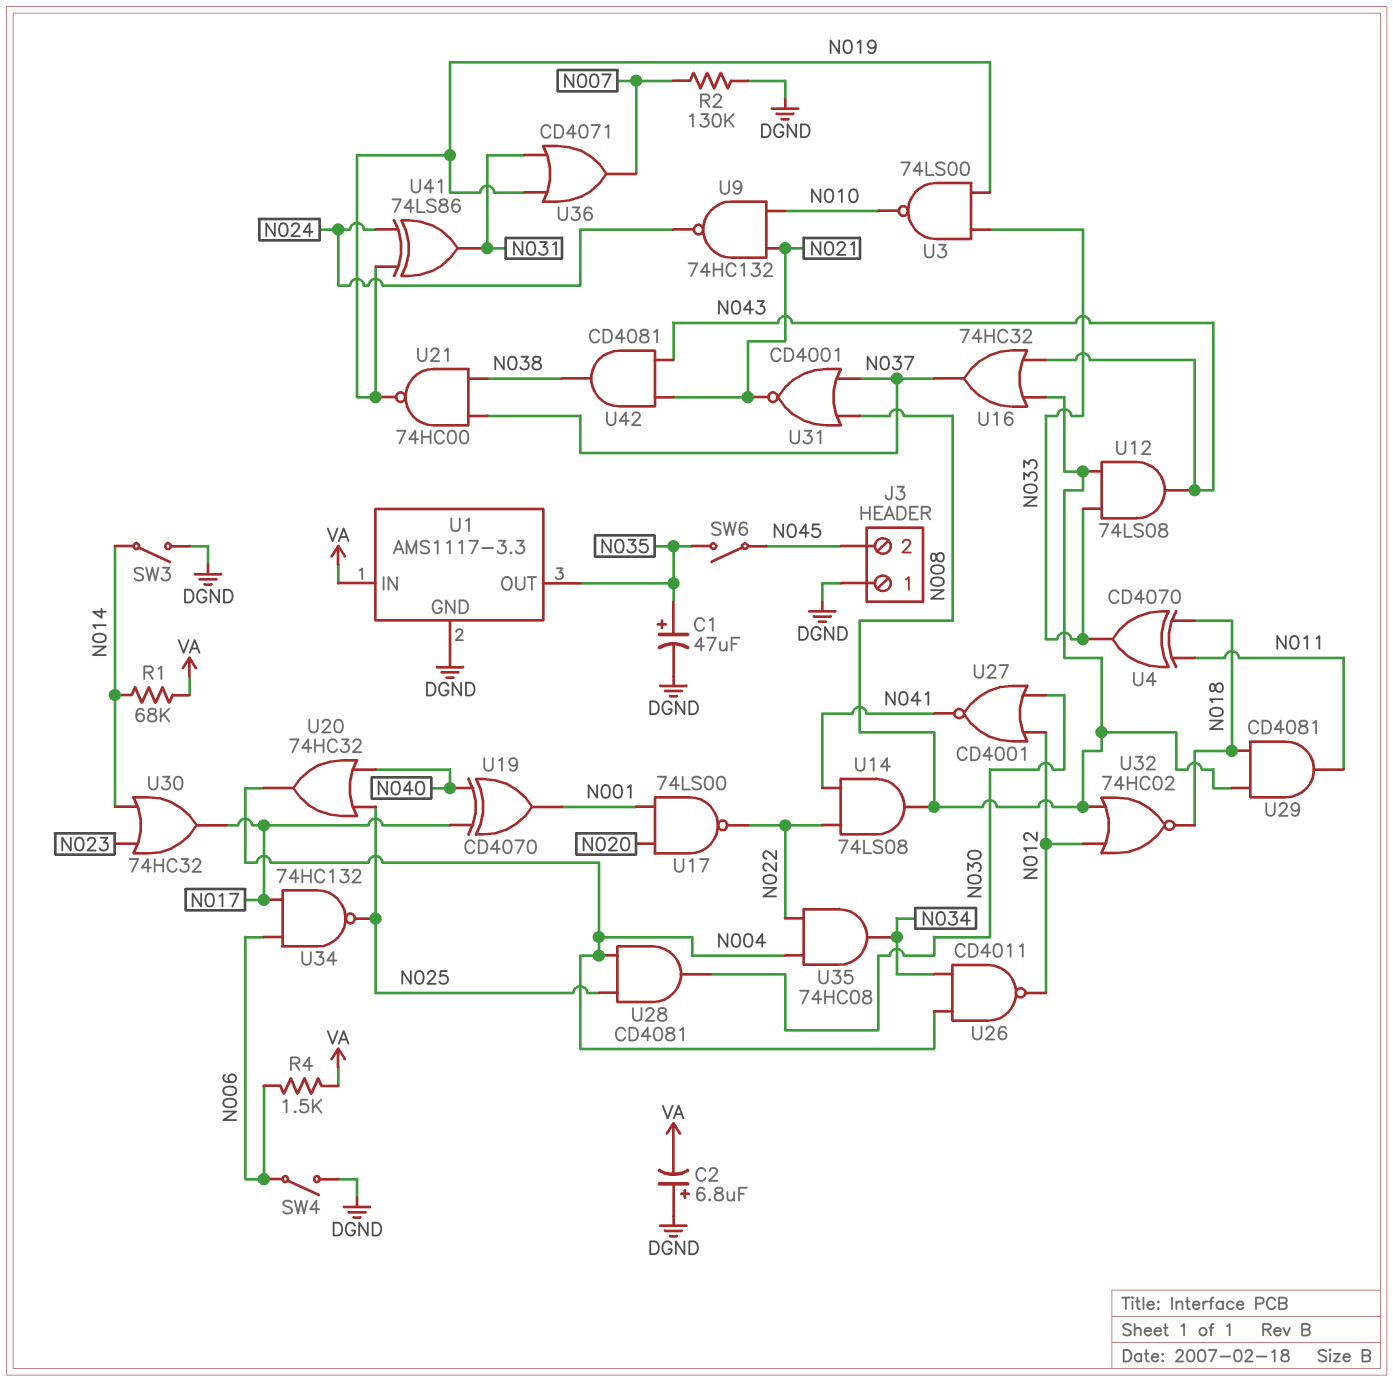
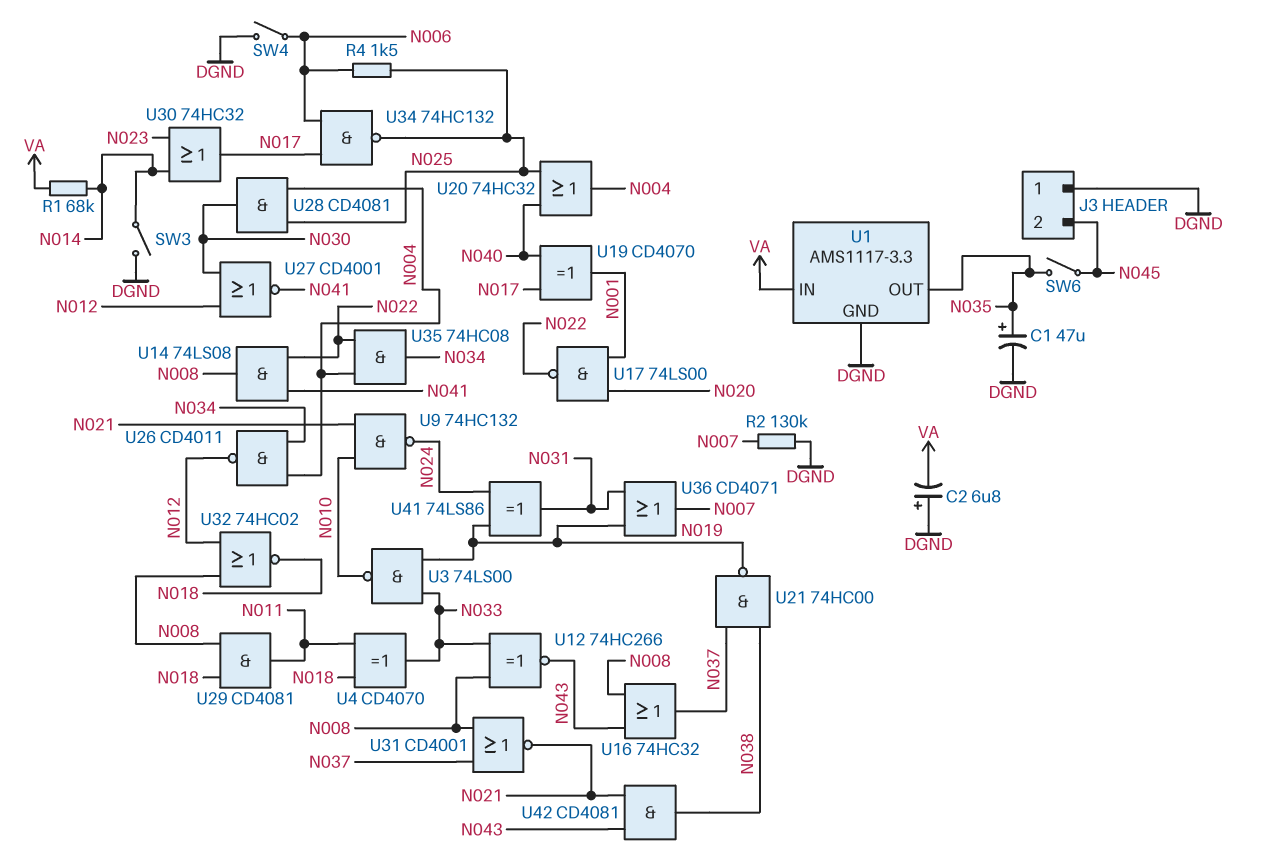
R4: 1.5k (N006, VA) -> 1.5k (N006, N025)
U12: AND 74LS08 (in N008, in N033, out N043) -> XNOR 74HC266 (in N008, in N033, out N043)

